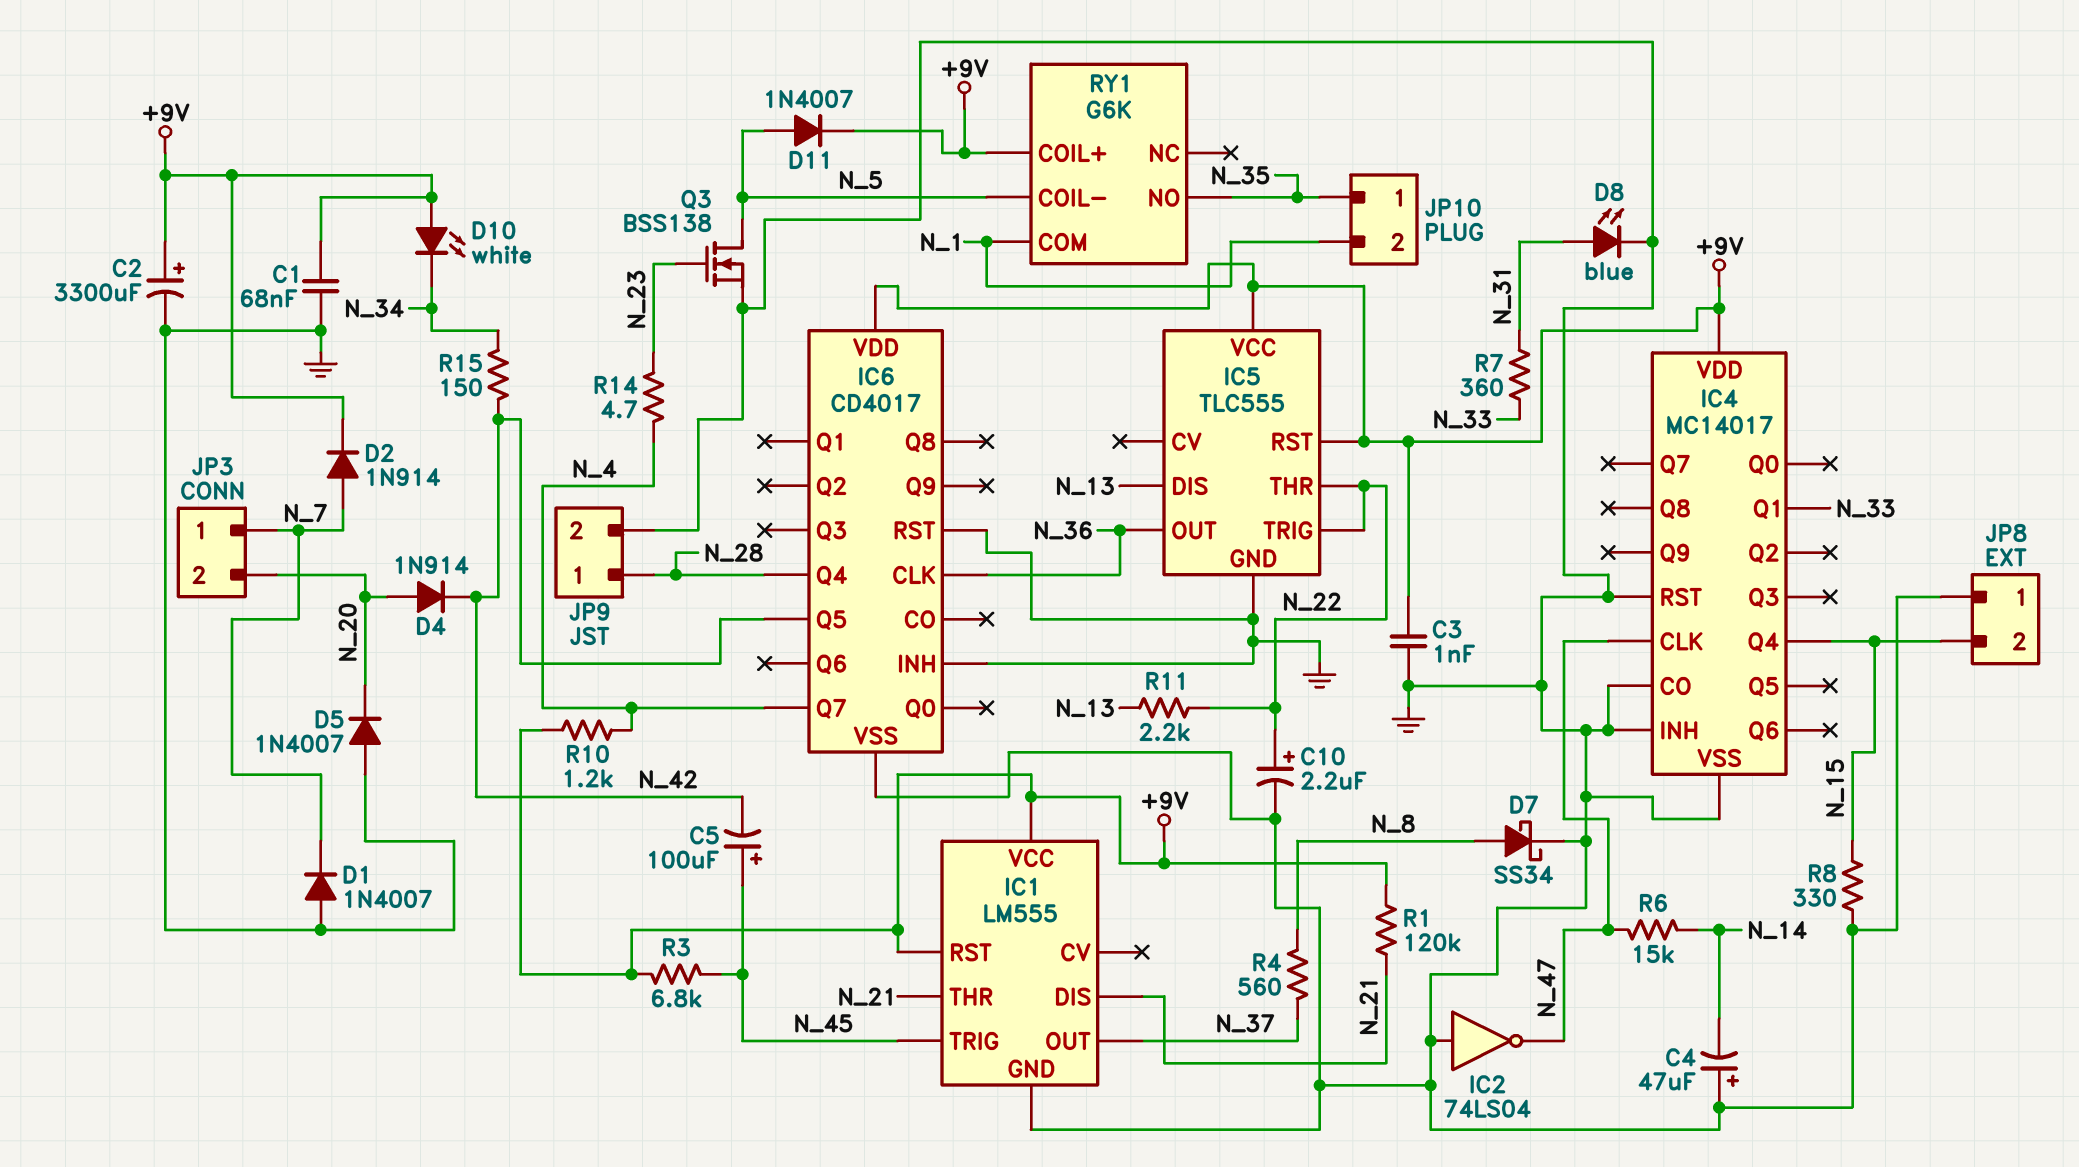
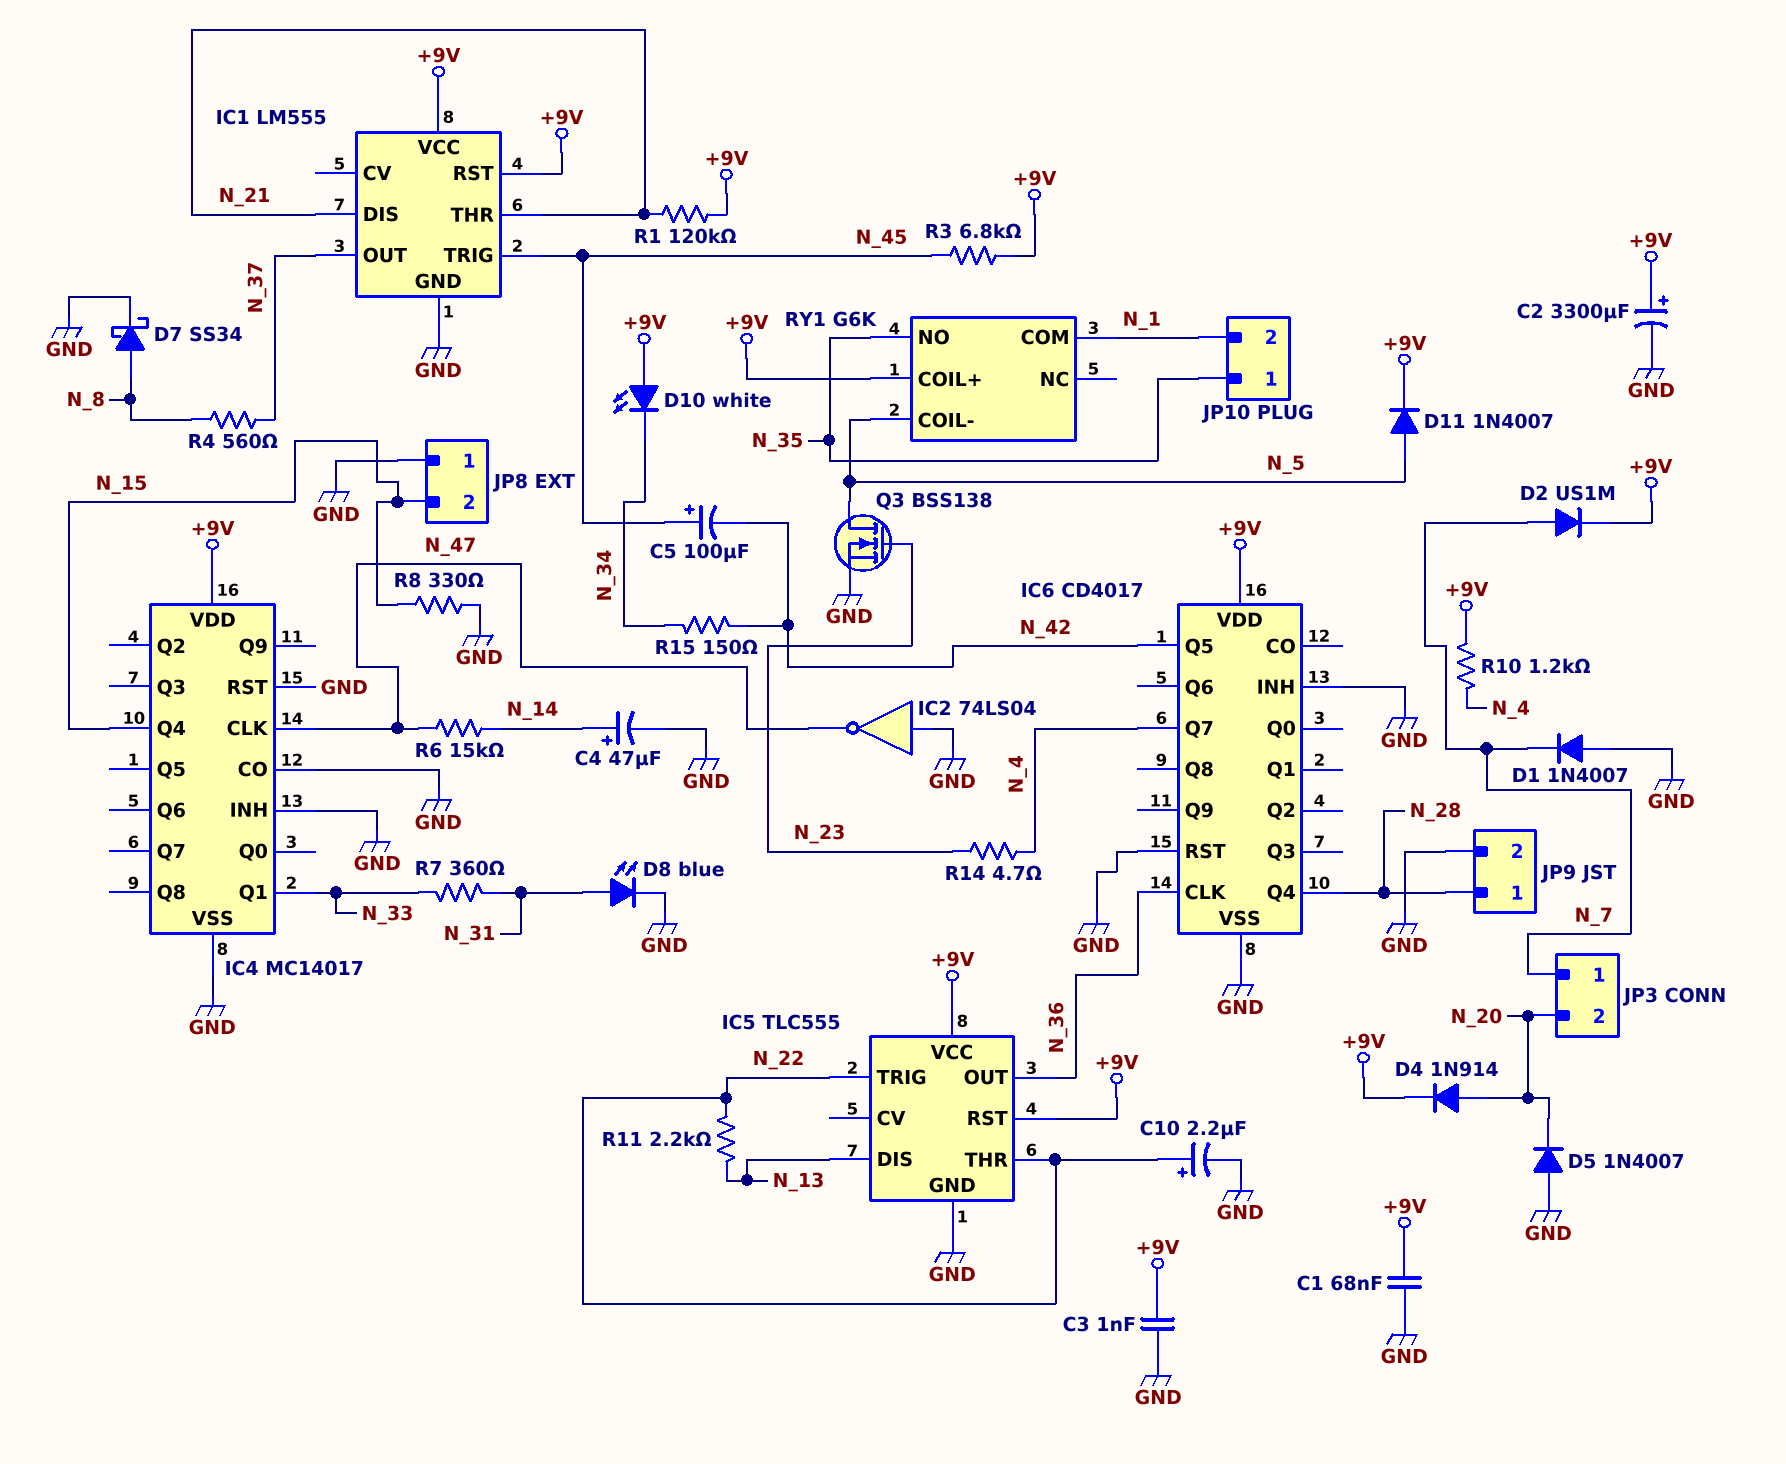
C4: 47uF (plus GND, minus N_14) -> 47uF (plus N_14, minus GND)
D2: diode 1N914 (A N_7, K +9V) -> diode US1M (A N_7, K +9V)
D4: diode 1N914 (A N_20, K N_42) -> diode 1N914 (A N_20, K +9V)

